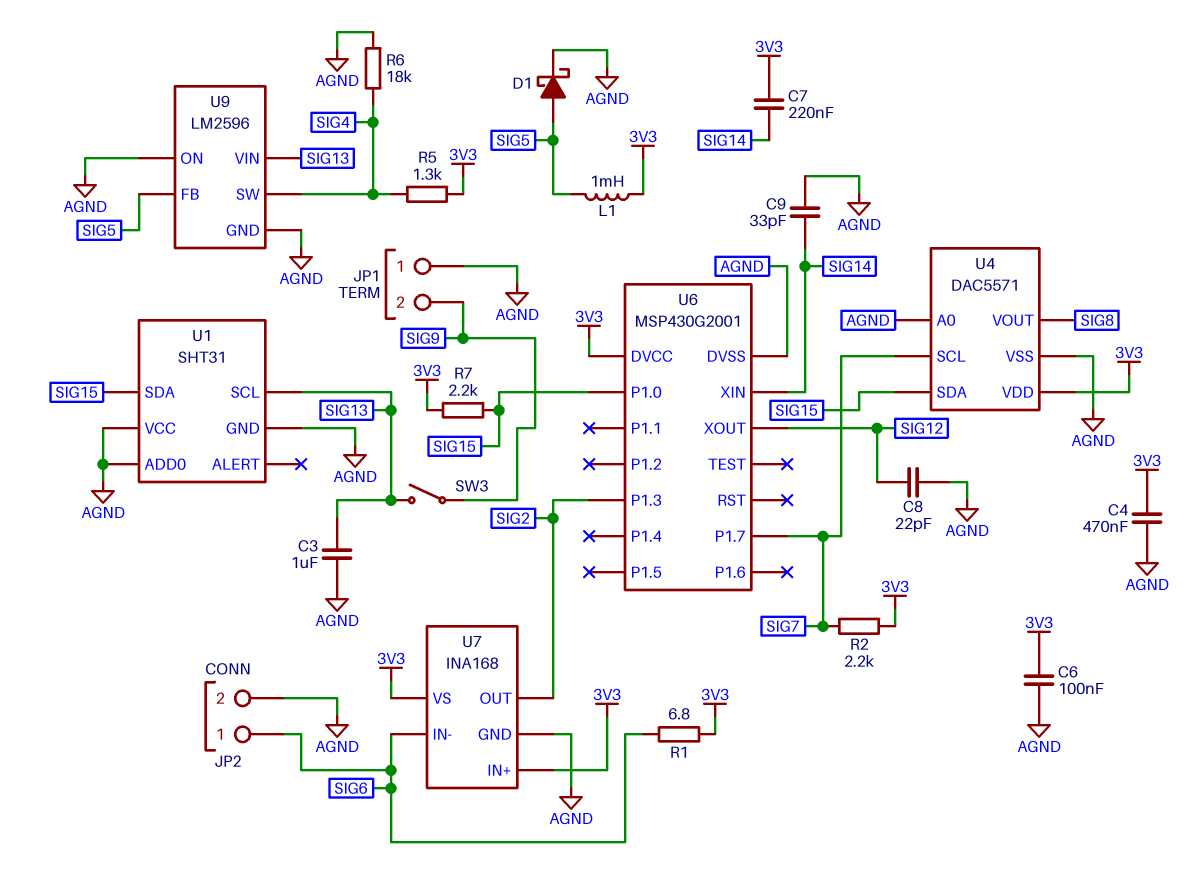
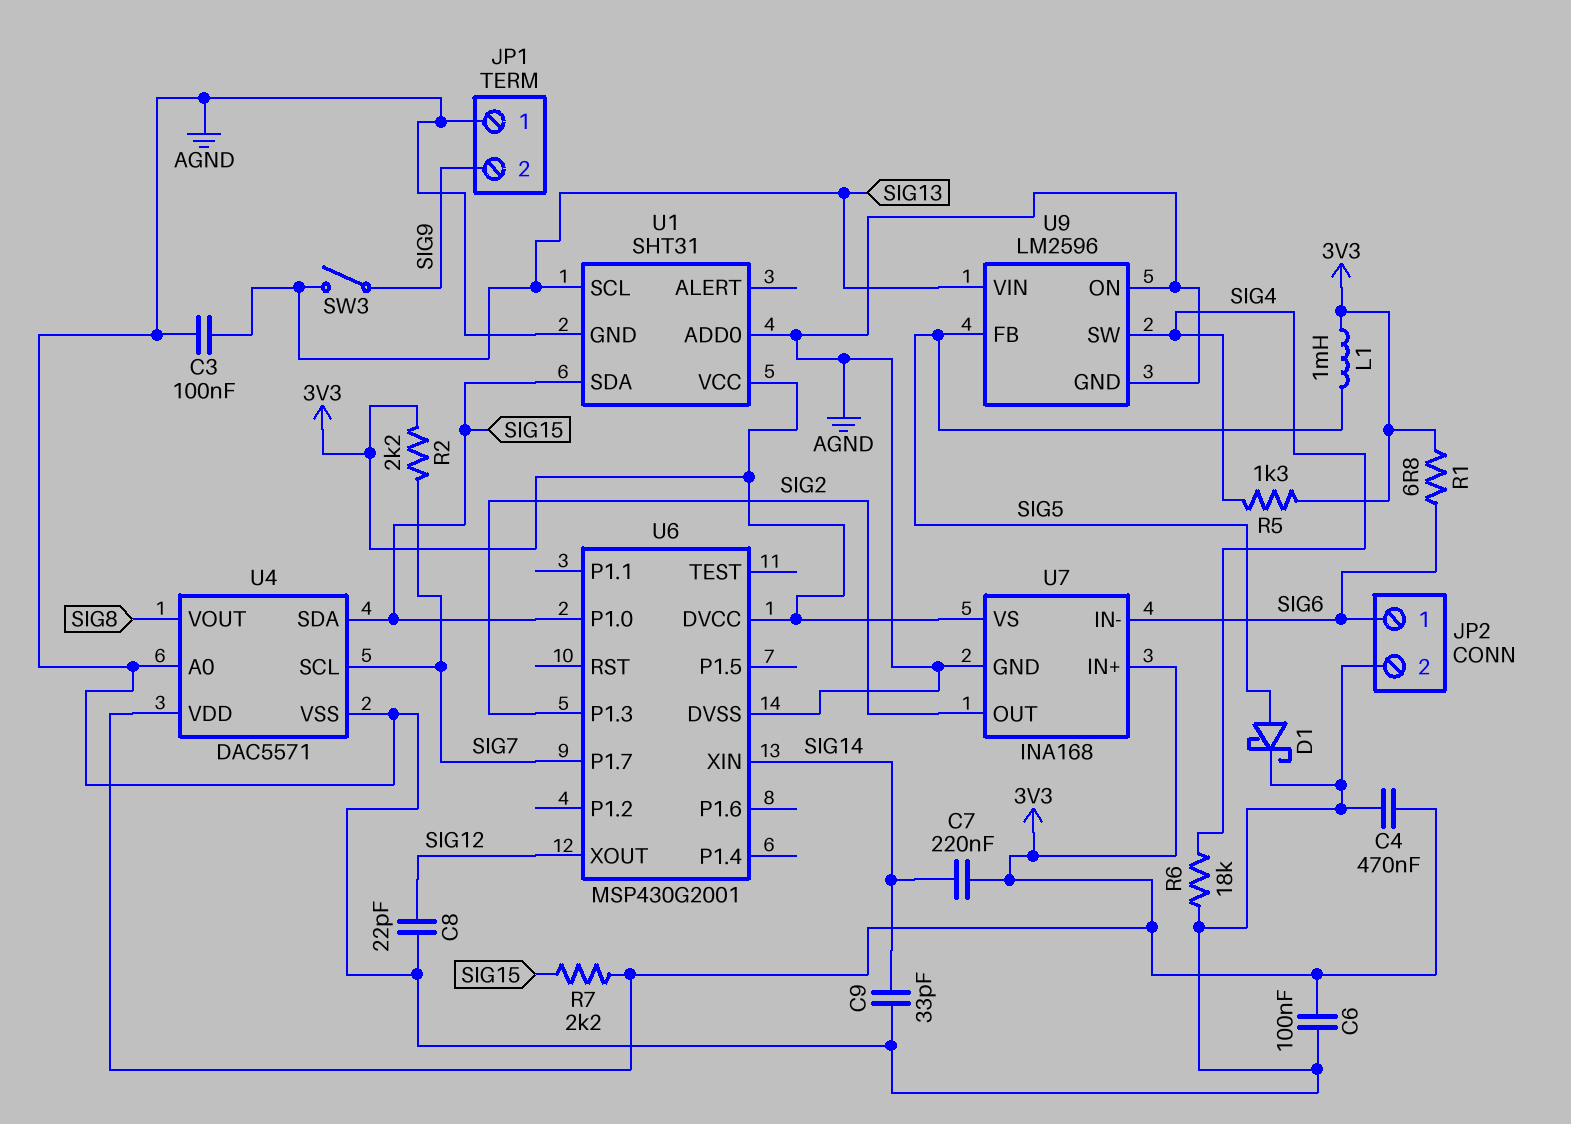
C3: 1uF (AGND, SIG13) -> 100nF (AGND, SIG13)
U1 pin VCC: AGND -> 3V3

